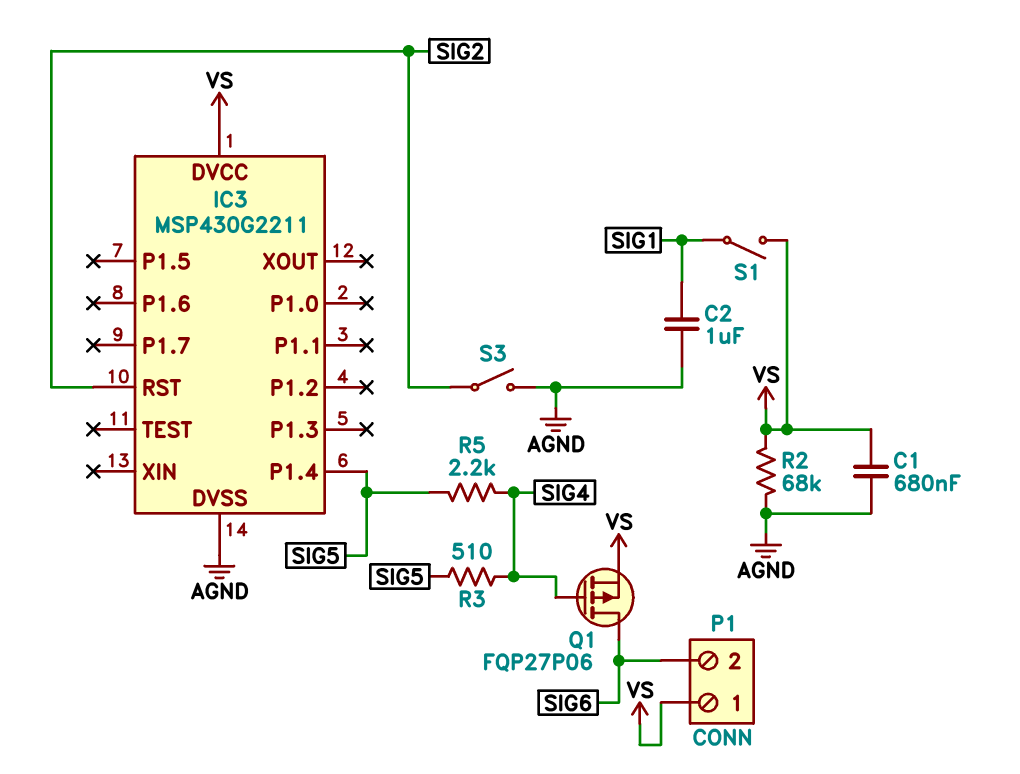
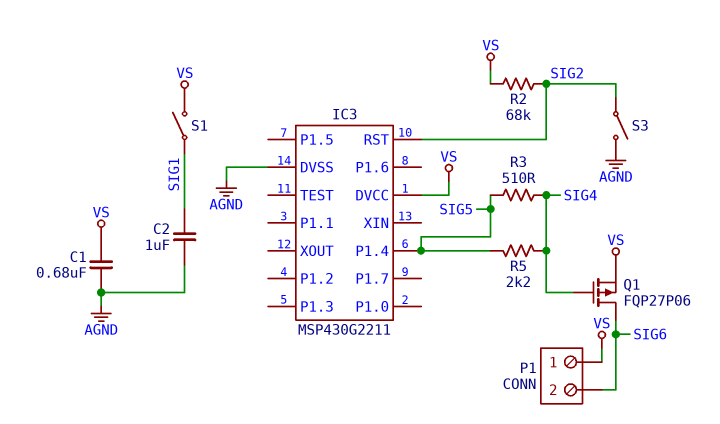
R2: 68k (AGND, VS) -> 68k (SIG2, VS)

